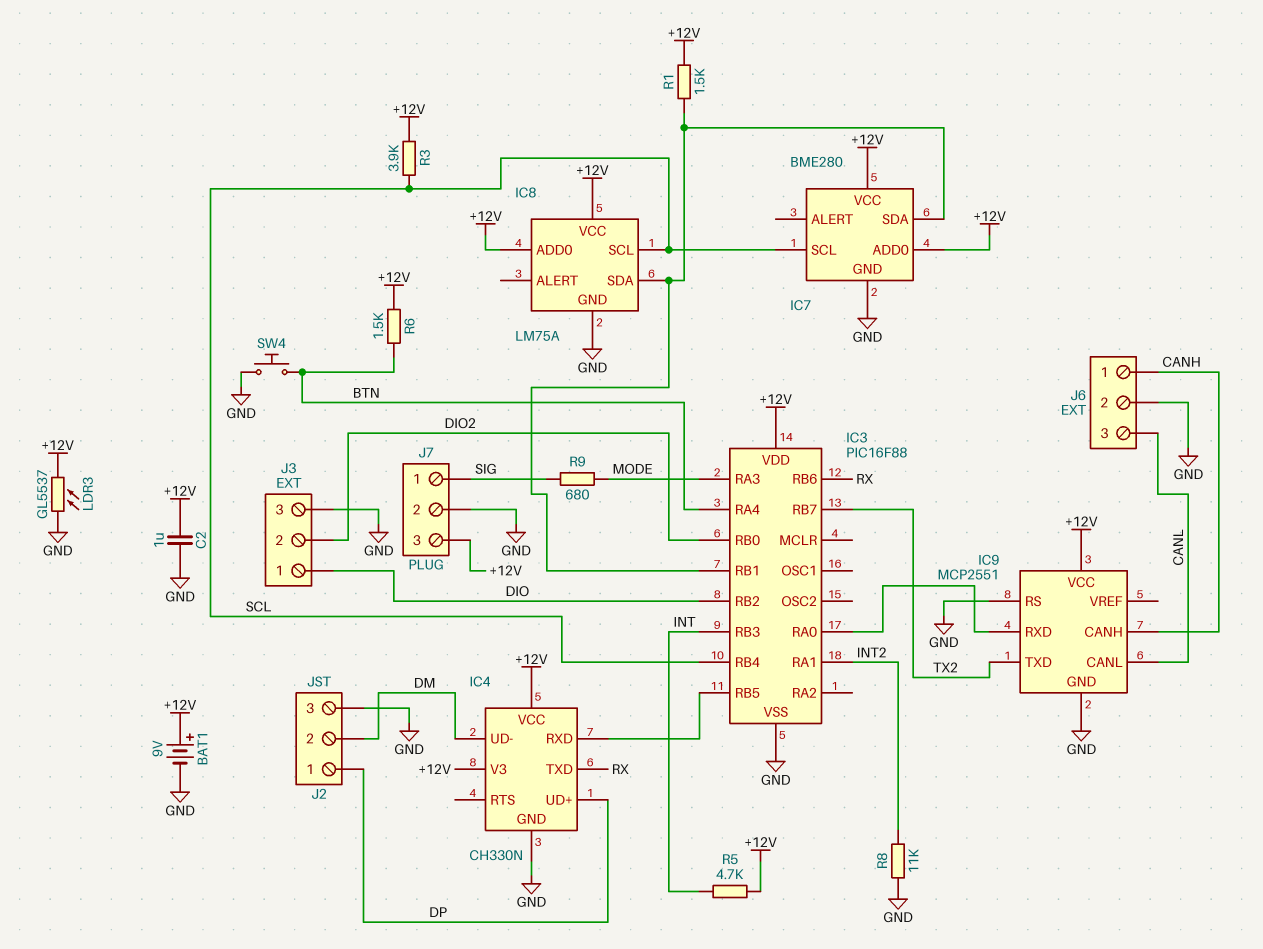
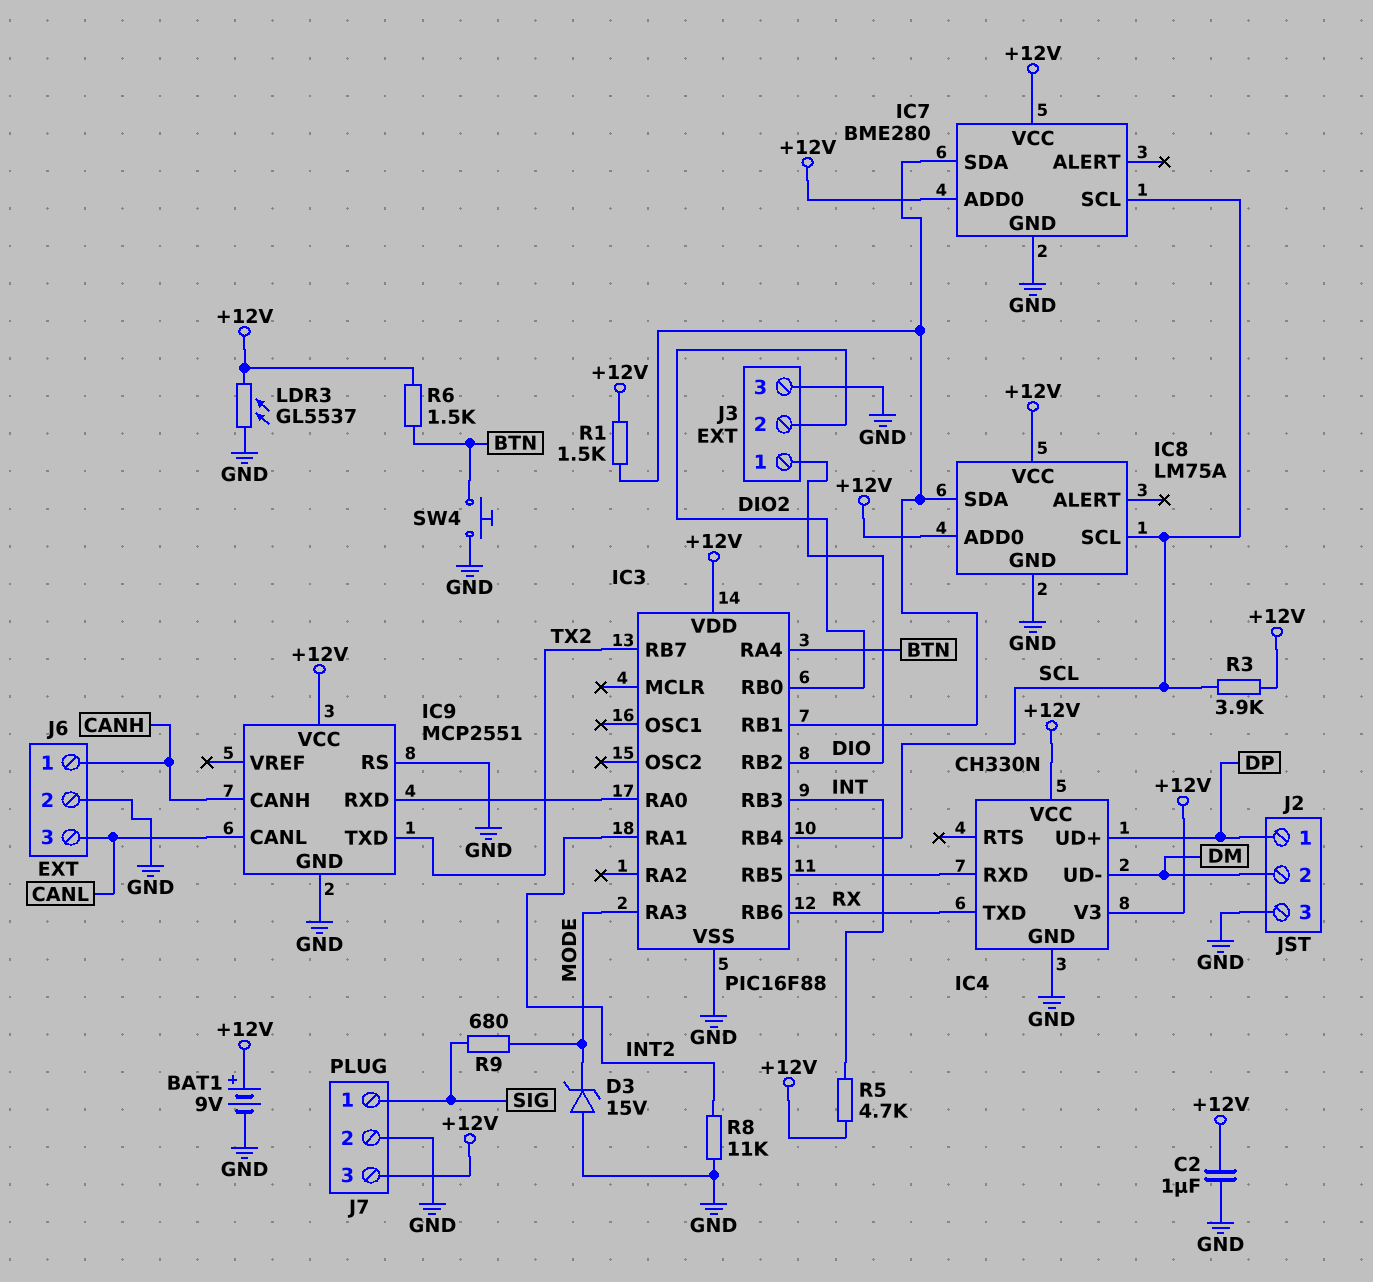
D3: none -> zener 15V (A GND, K MODE)

